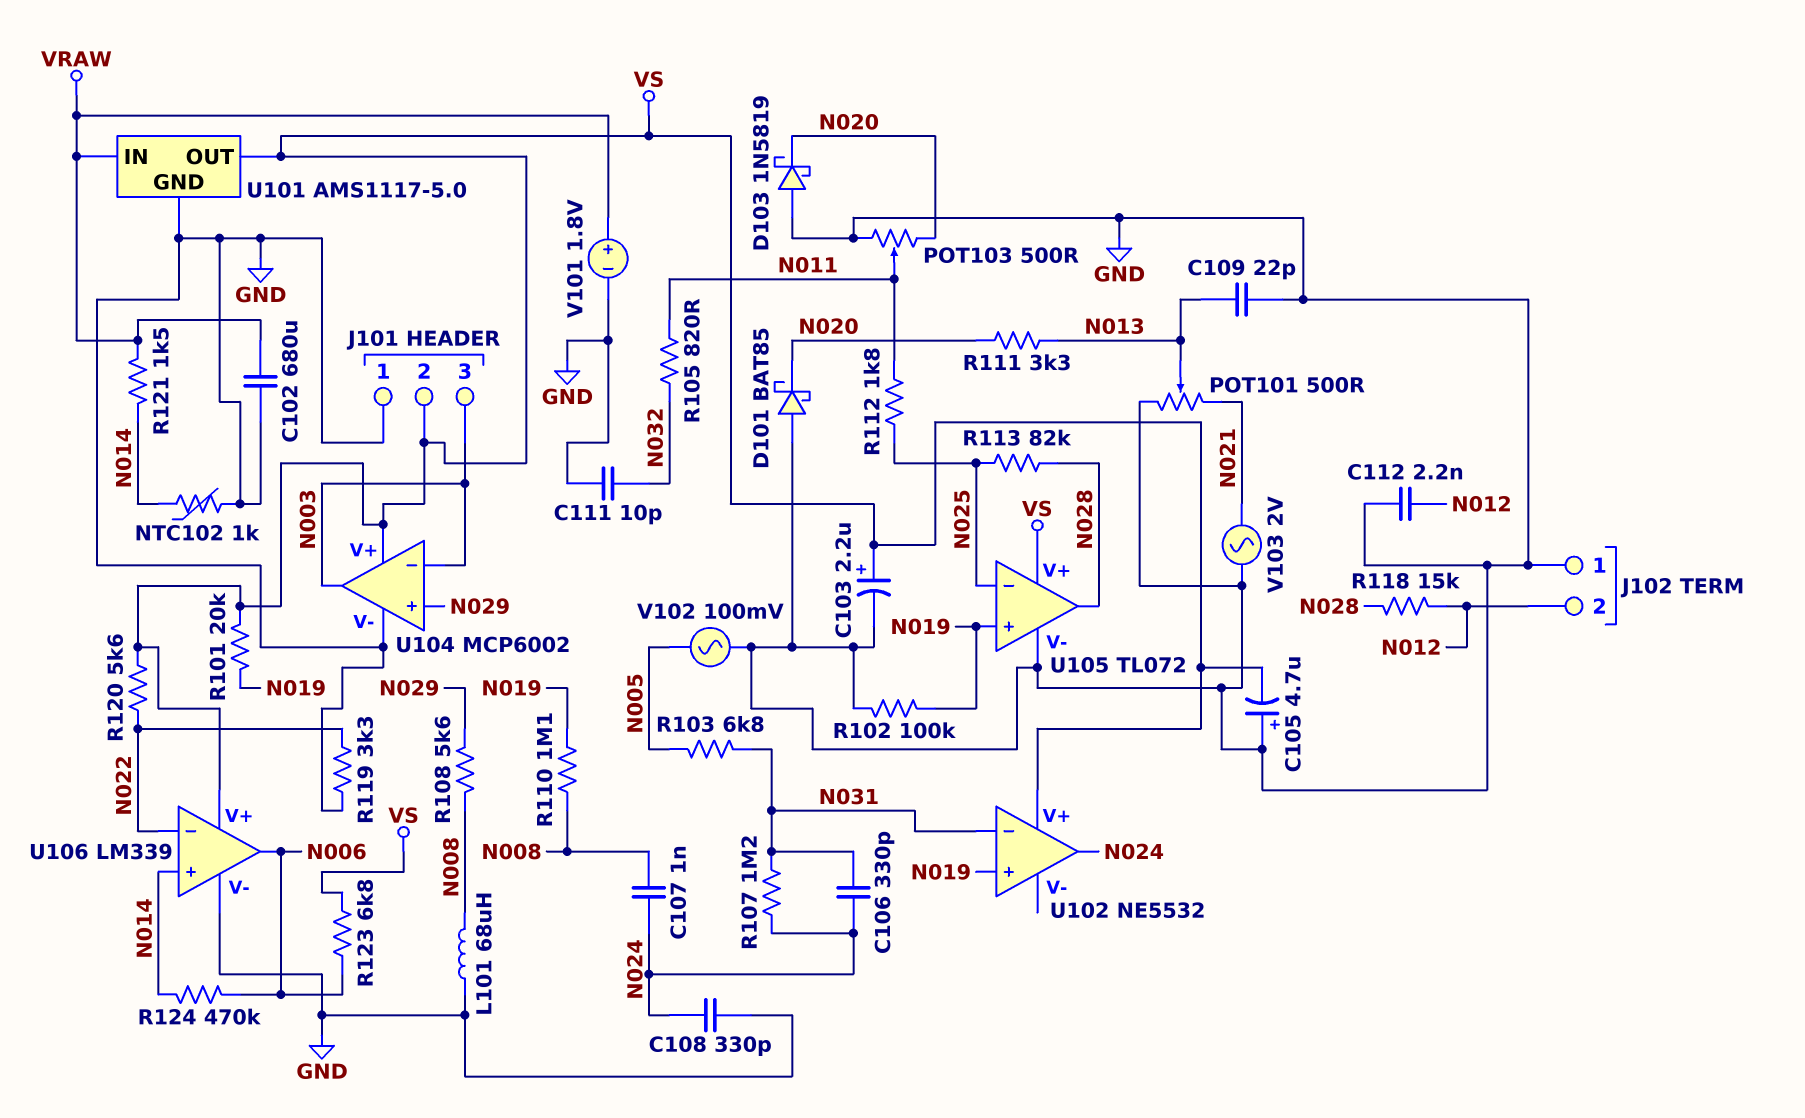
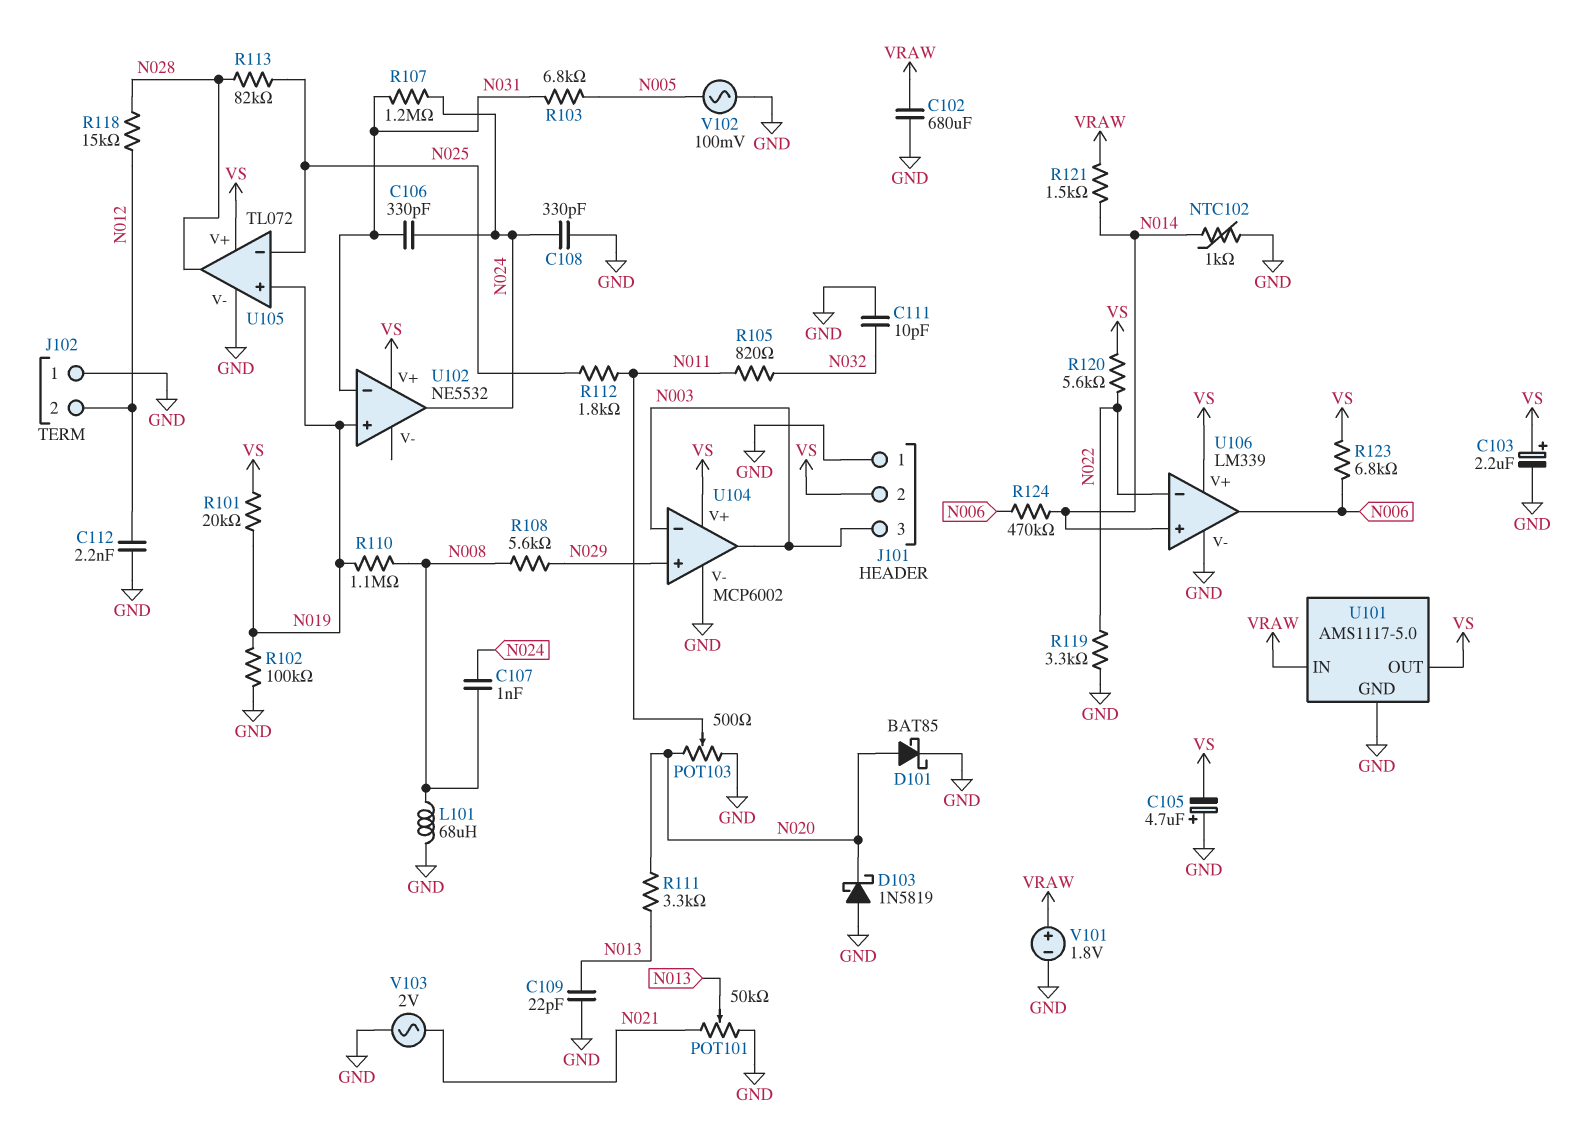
D101: schottky BAT85 (A GND, K N020) -> schottky BAT85 (A N020, K GND)
POT101: 500 (GND, N021, wiper N013) -> 50k (GND, N021, wiper N013)

